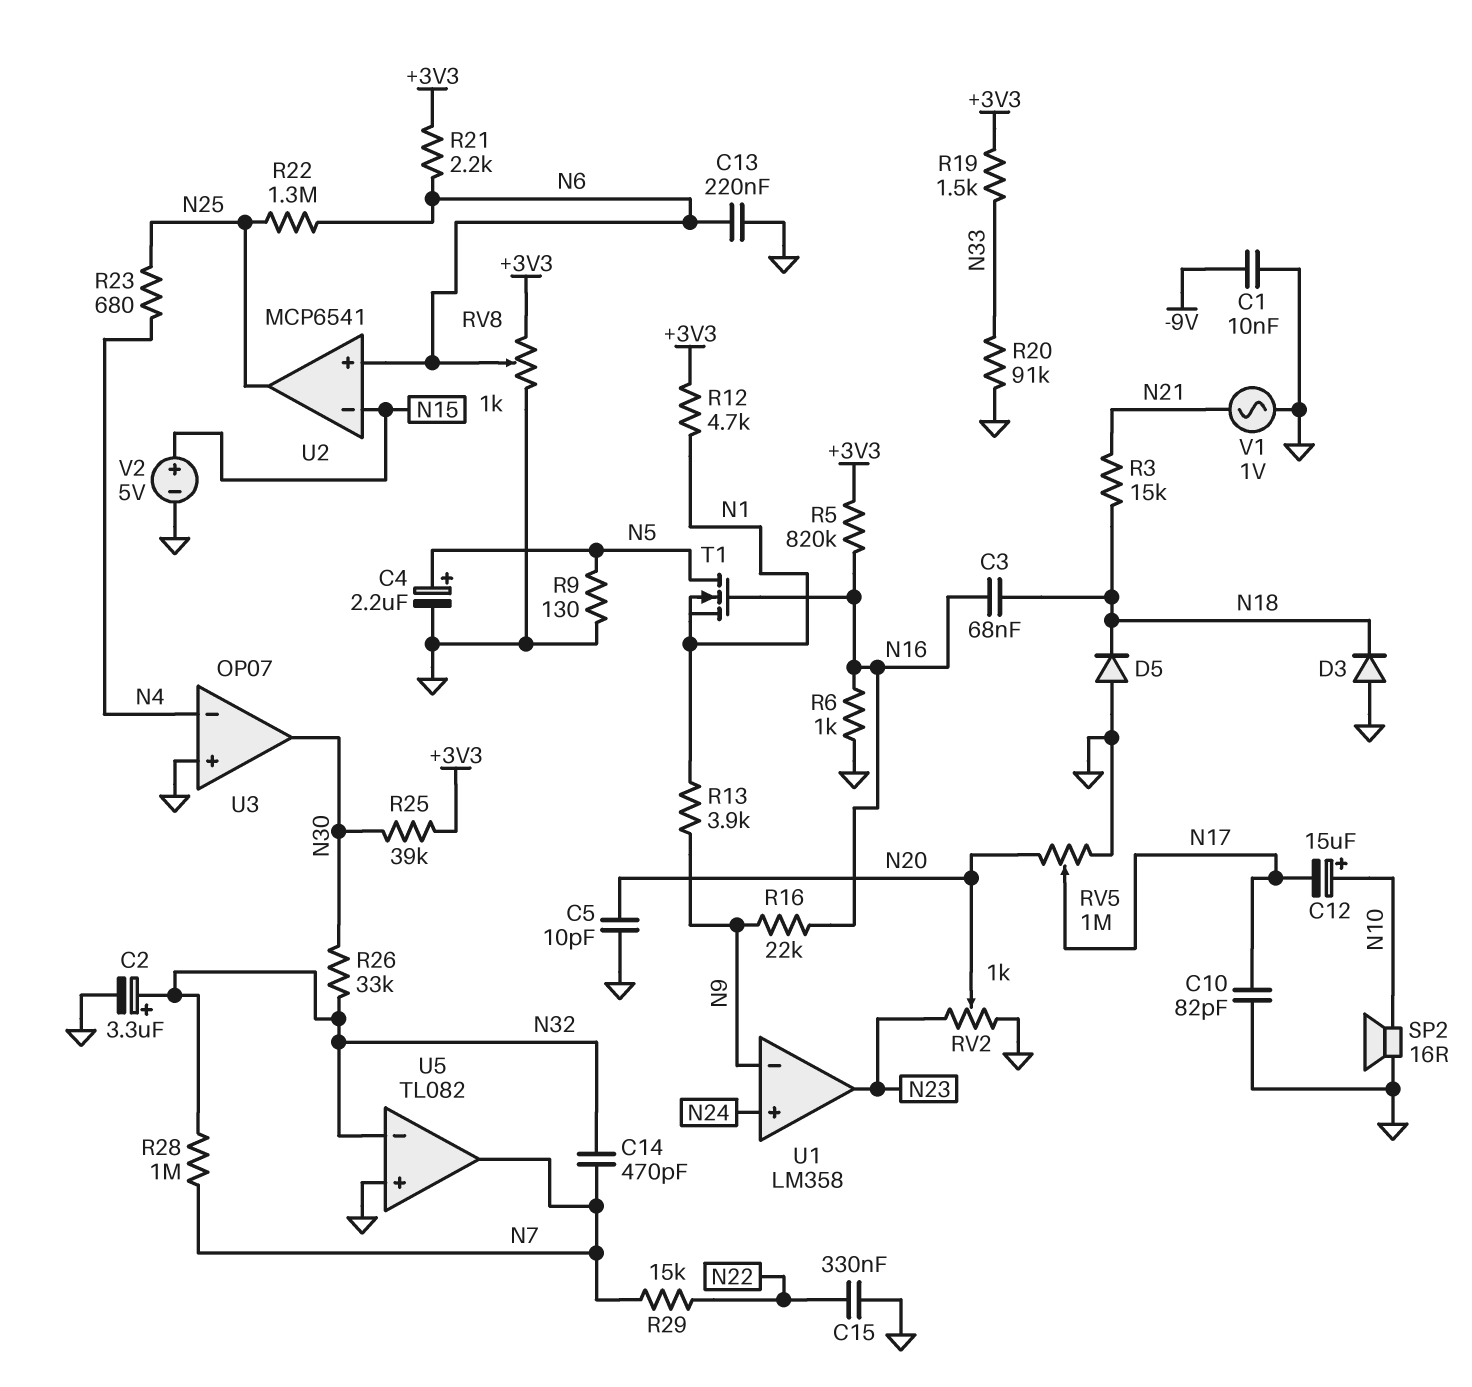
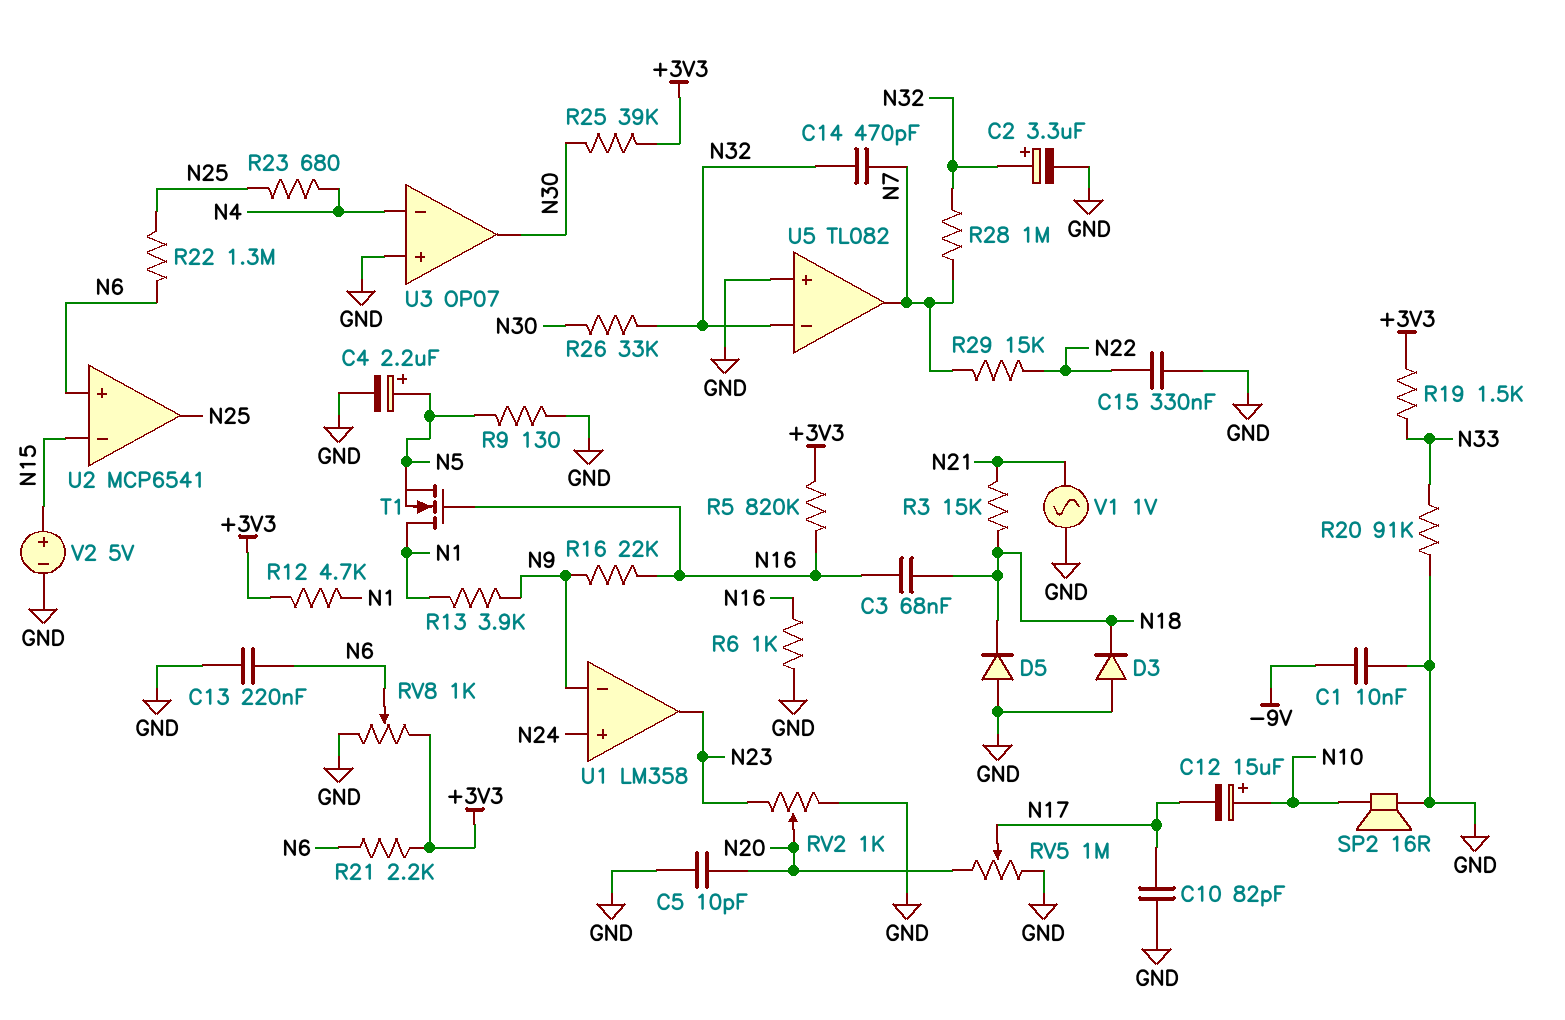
T1: NMOS (G N16, D N5, S N1) -> NMOS (G N16, D N1, S N5)

